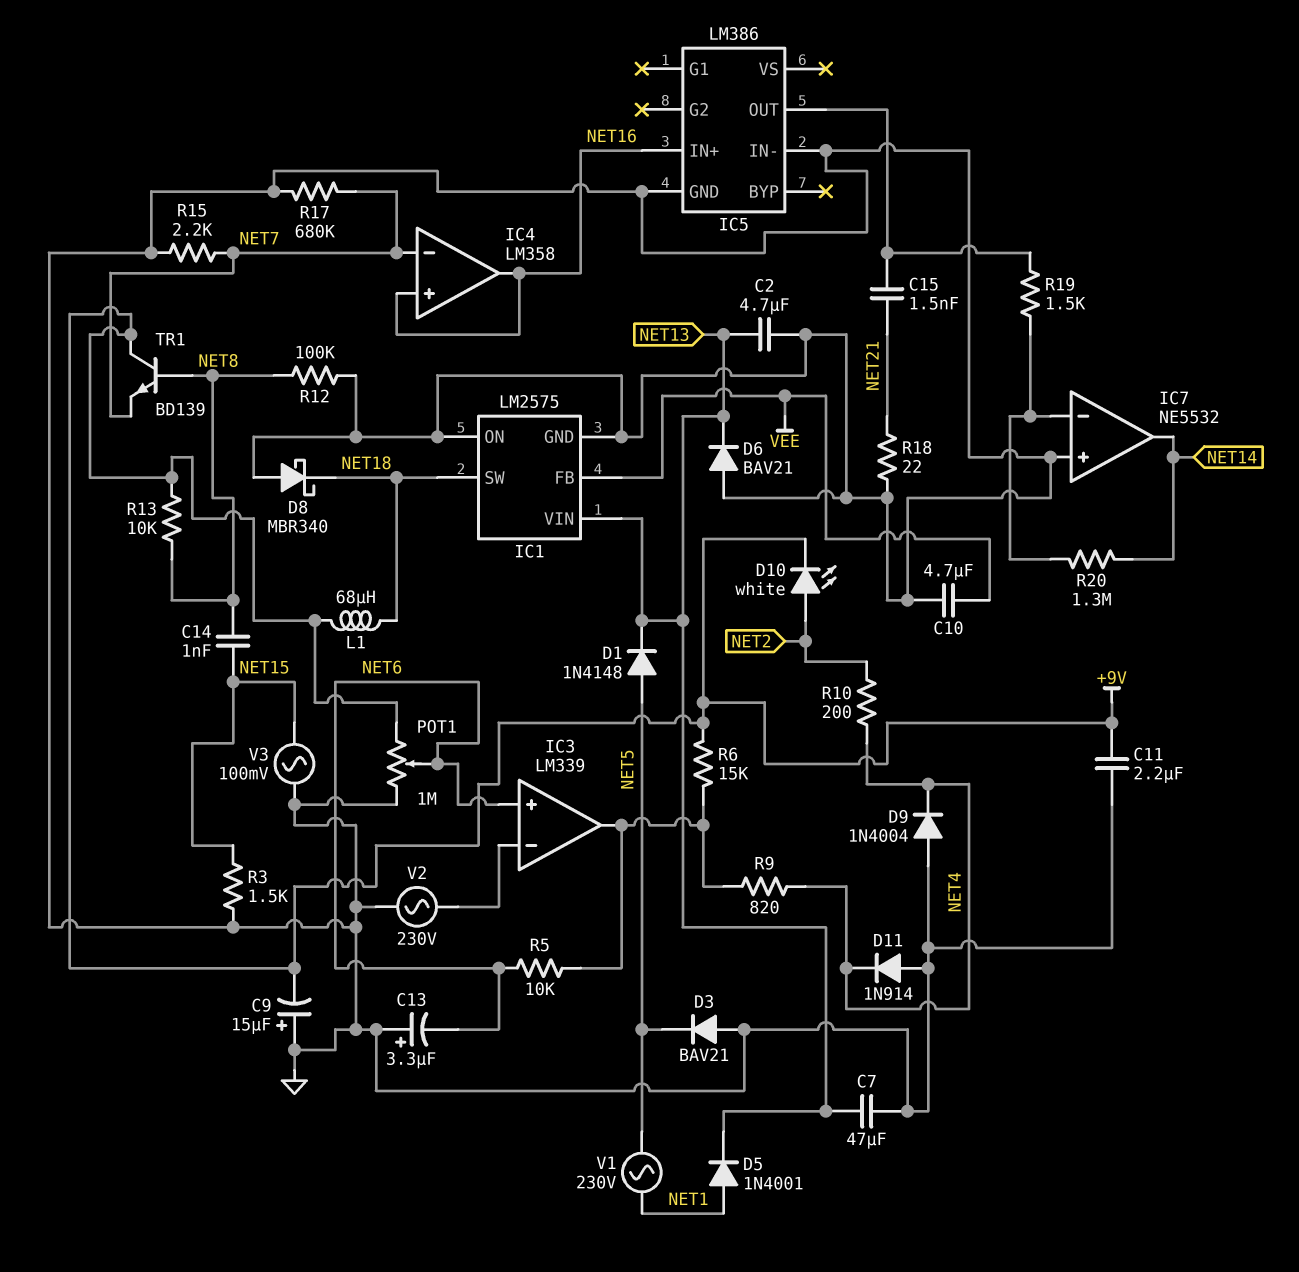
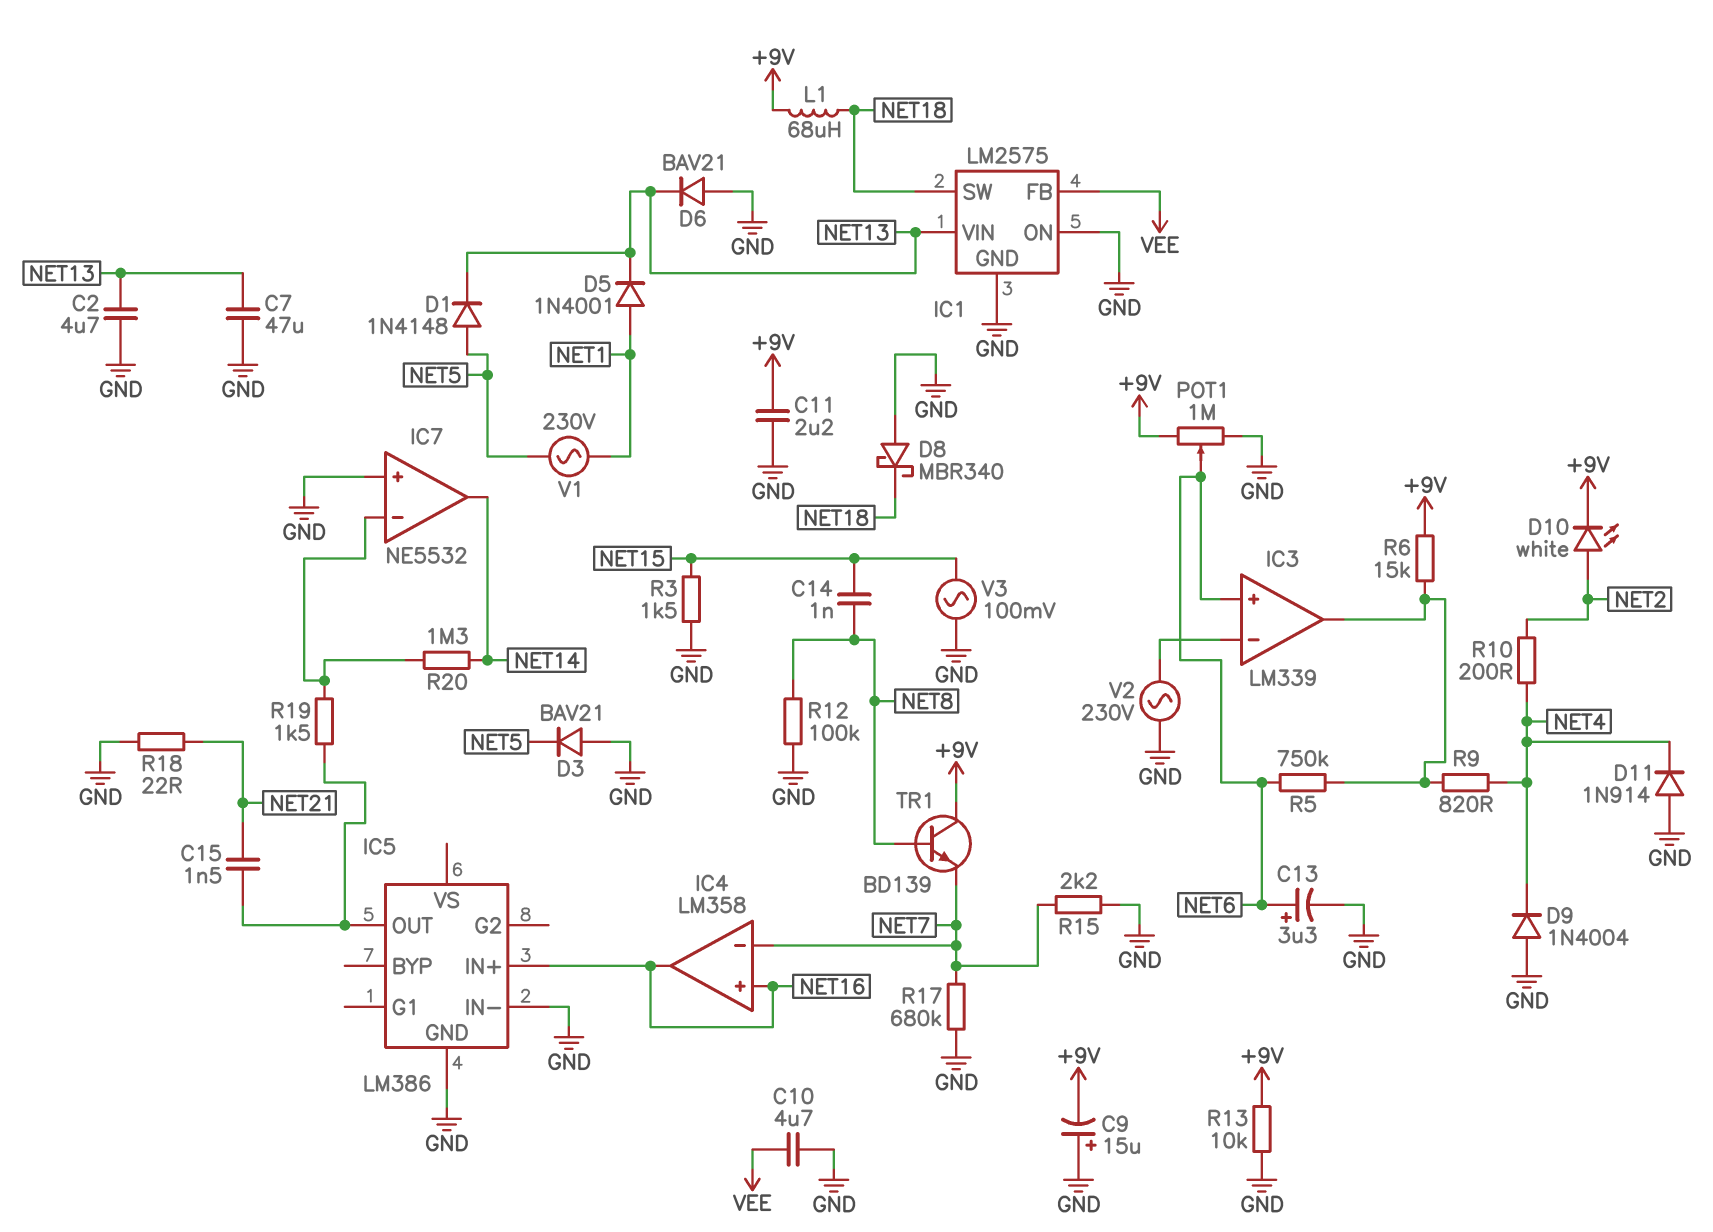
C13: 3.3uF (plus GND, minus NET6) -> 3.3uF (plus NET6, minus GND)
R5: 10k (IC3/out, NET6) -> 750k (IC3/out, NET6)
R13: 10k (+9V, NET8) -> 10k (+9V, GND)

